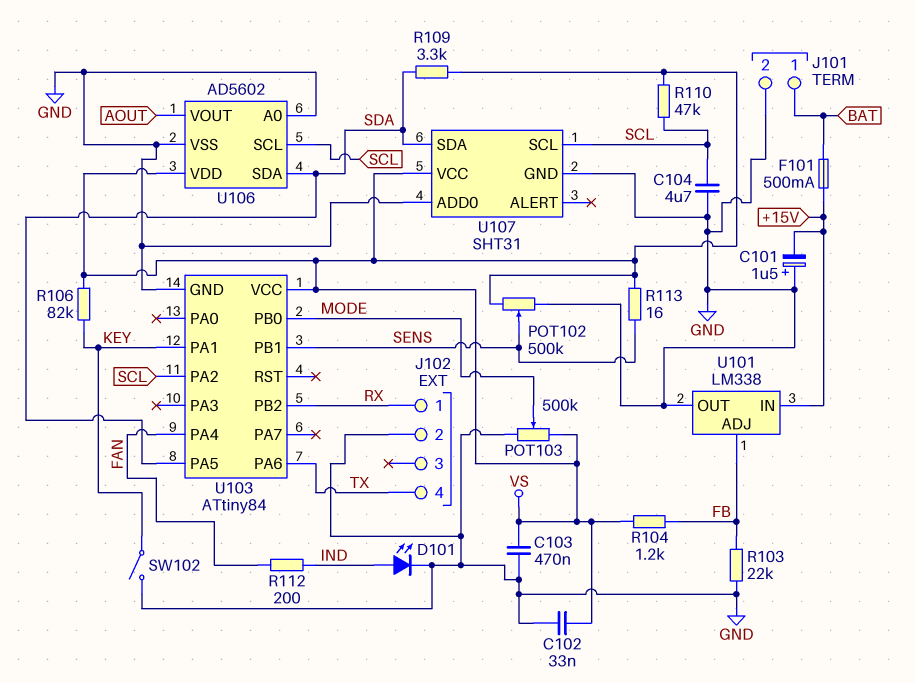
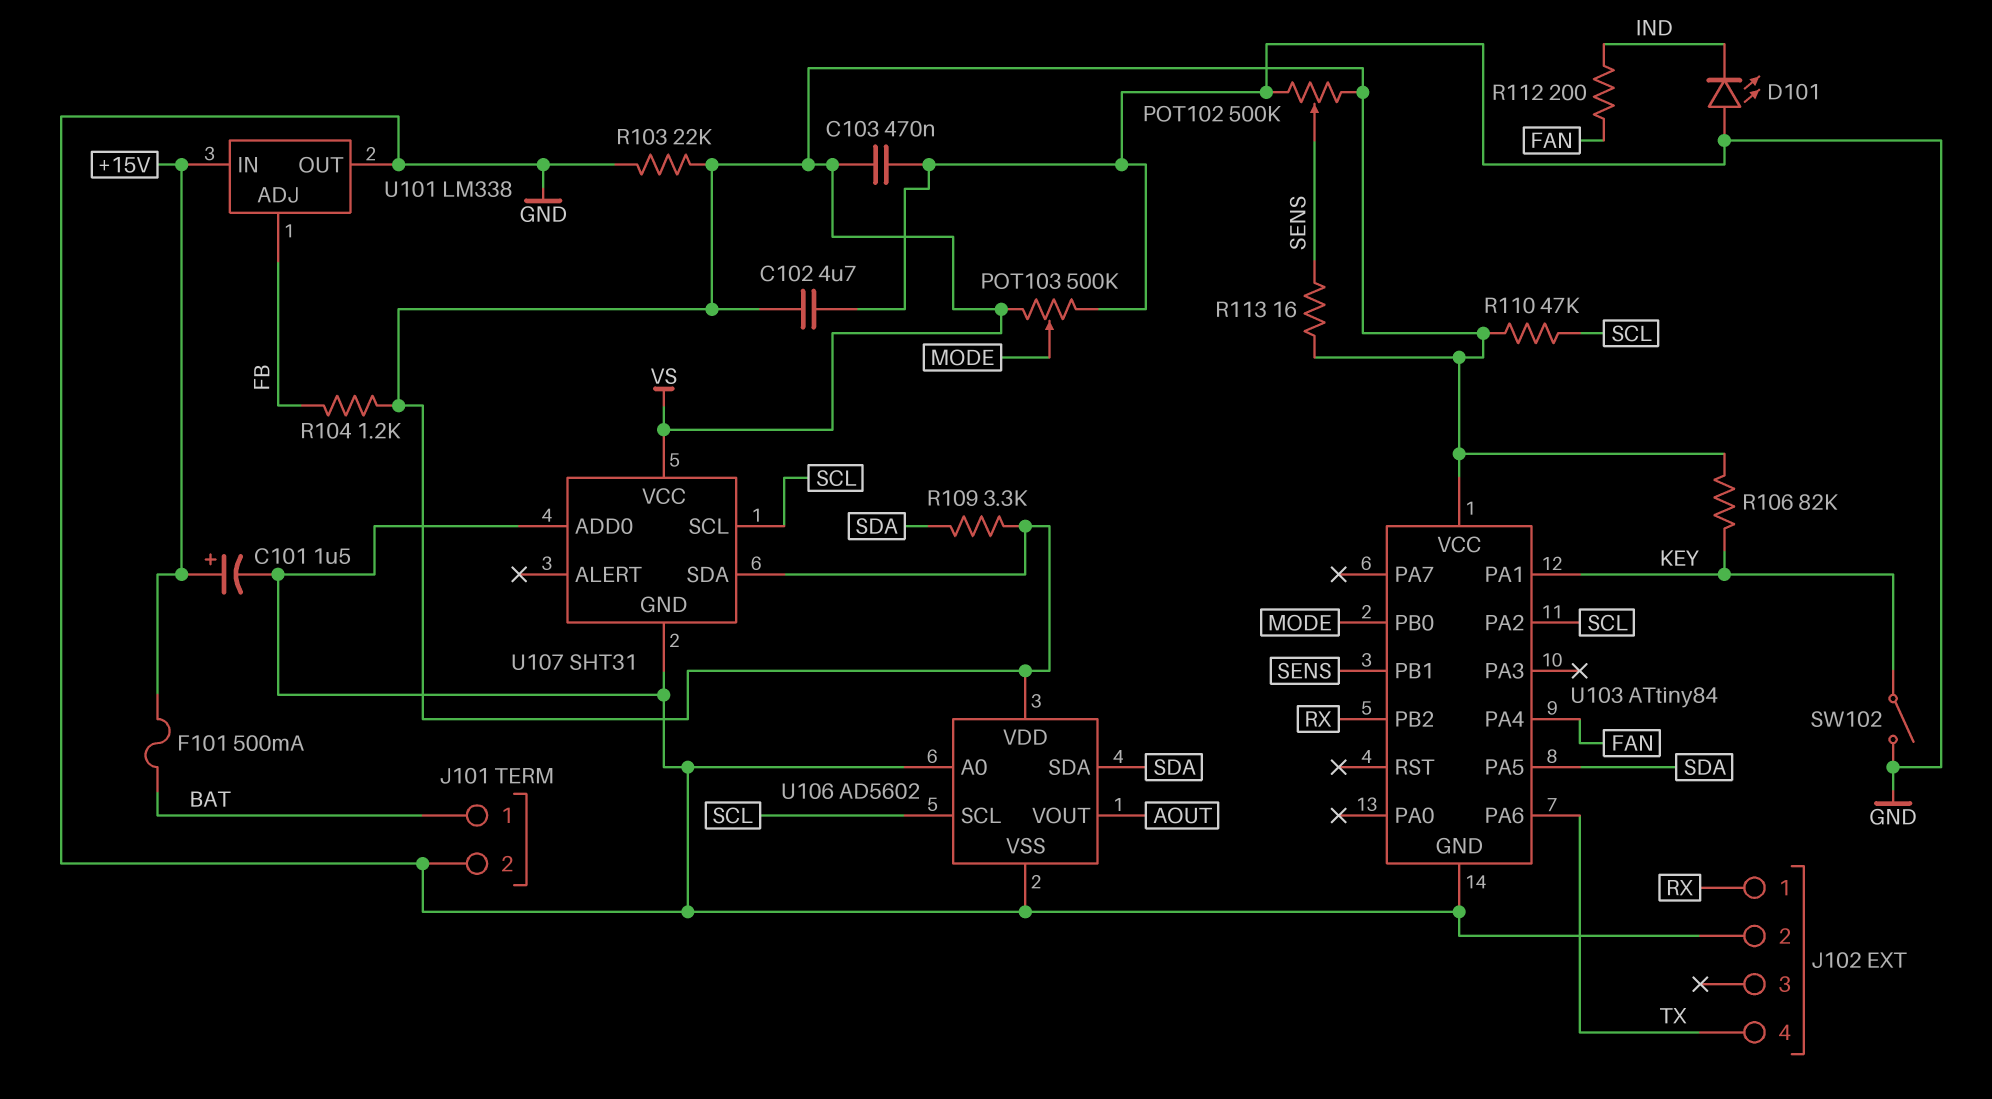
C101: 1.5uF (plus GND, minus +15V) -> 1.5uF (plus +15V, minus GND)
C102: 33nF (GND, VS) -> 4.7uF (GND, VS)
C104: 4.7uF (GND, SCL) -> none
D101: LED (A IND, K GND) -> LED (A GND, K IND)
R103: 22k (FB, GND) -> 22k (GND, VS)
U107 pin SDA: SDA -> VS

